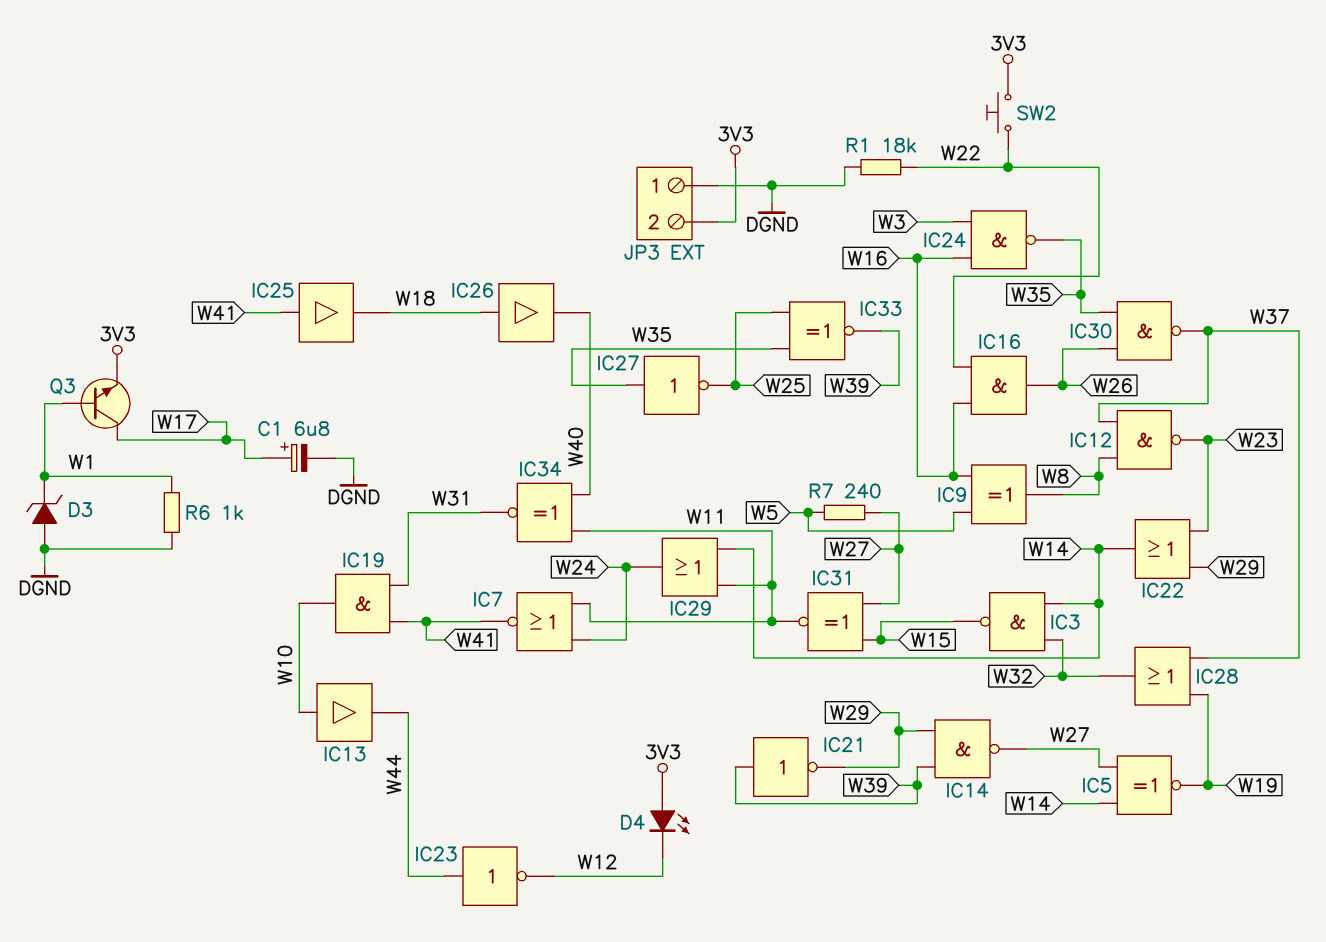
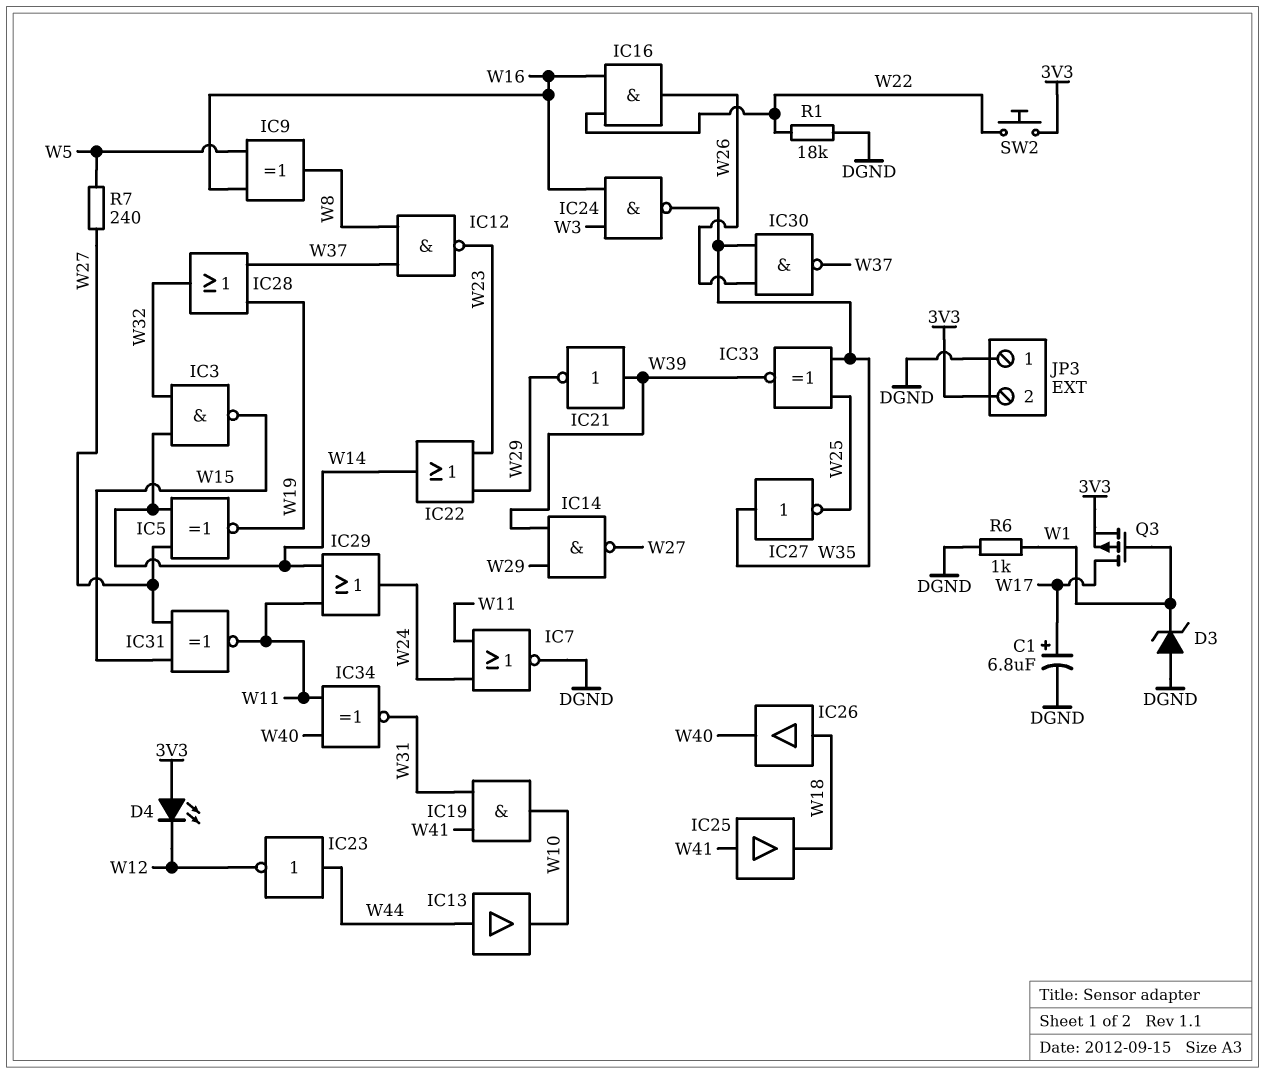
IC7: NOR (in W11, in W24, out W41) -> NOR (in W11, in W24, out DGND)
IC13: buffer (in W10, out W44) -> buffer (in W44, out W10)
Q3: NPN (B W1, C W17, E 3V3) -> PMOS (G W1, D W17, S 3V3)

